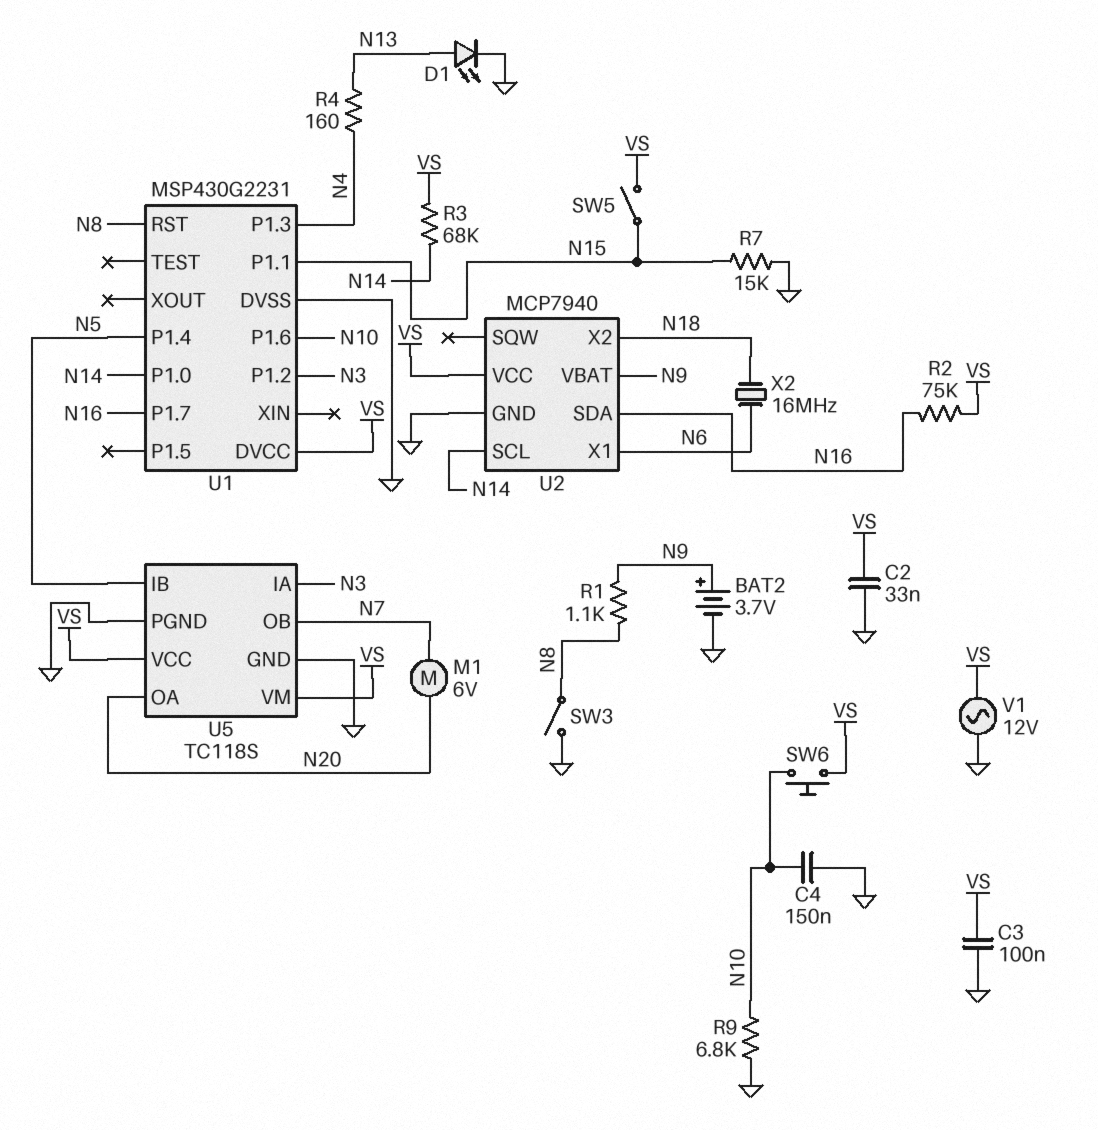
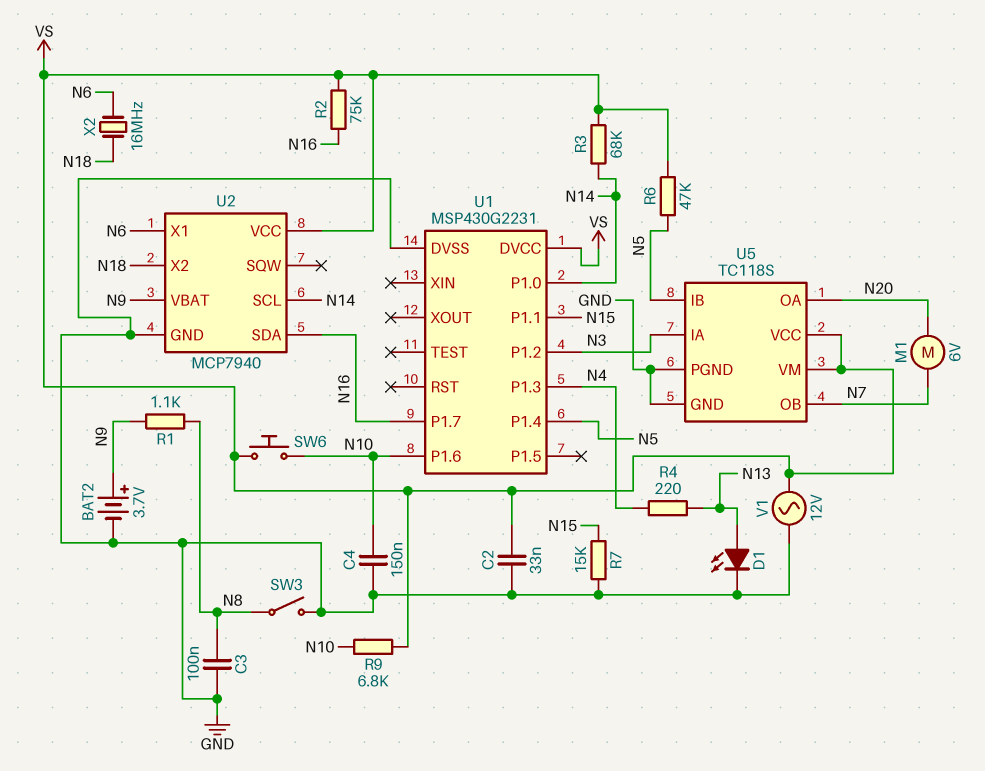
C3: 100nF (GND, VS) -> 100nF (GND, N8)
R4: 160 (N4, N13) -> 220 (N4, N13)
R6: none -> 47k (N5, VS)
R9: 6.8k (GND, N10) -> 6.8k (N10, VS)
SW5: switch (N15, VS) -> none
U1 pin RST: N8 -> none

